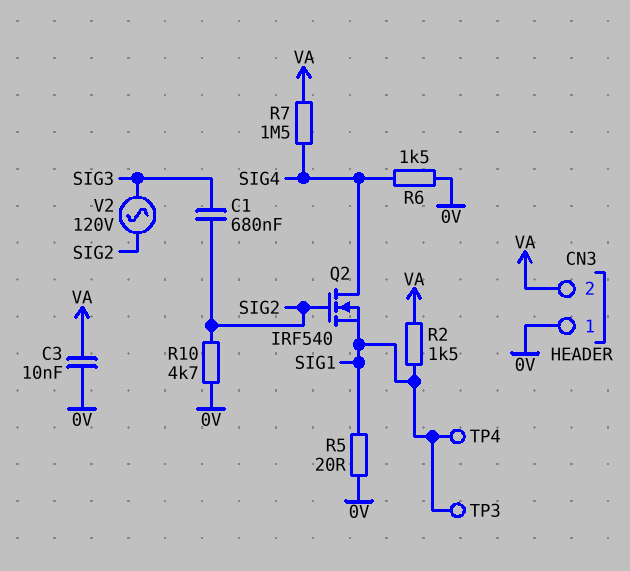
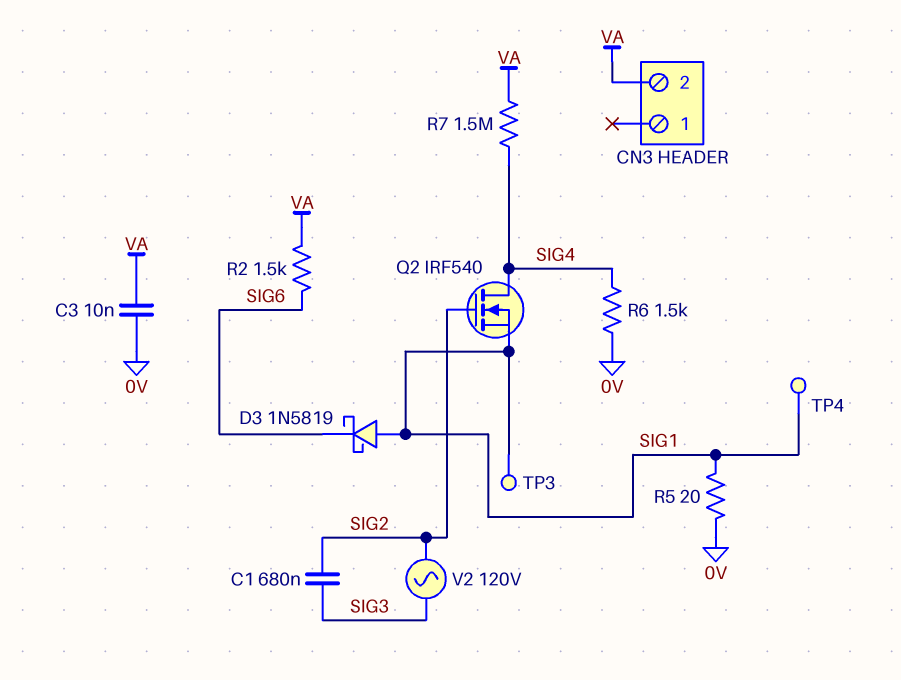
CN3 pin 1: 0V -> none
D3: none -> schottky 1N5819 (A SIG1, K SIG6)
R2: 1.5k (SIG1, VA) -> 1.5k (SIG6, VA)
R10: 4.7k (0V, SIG2) -> none

